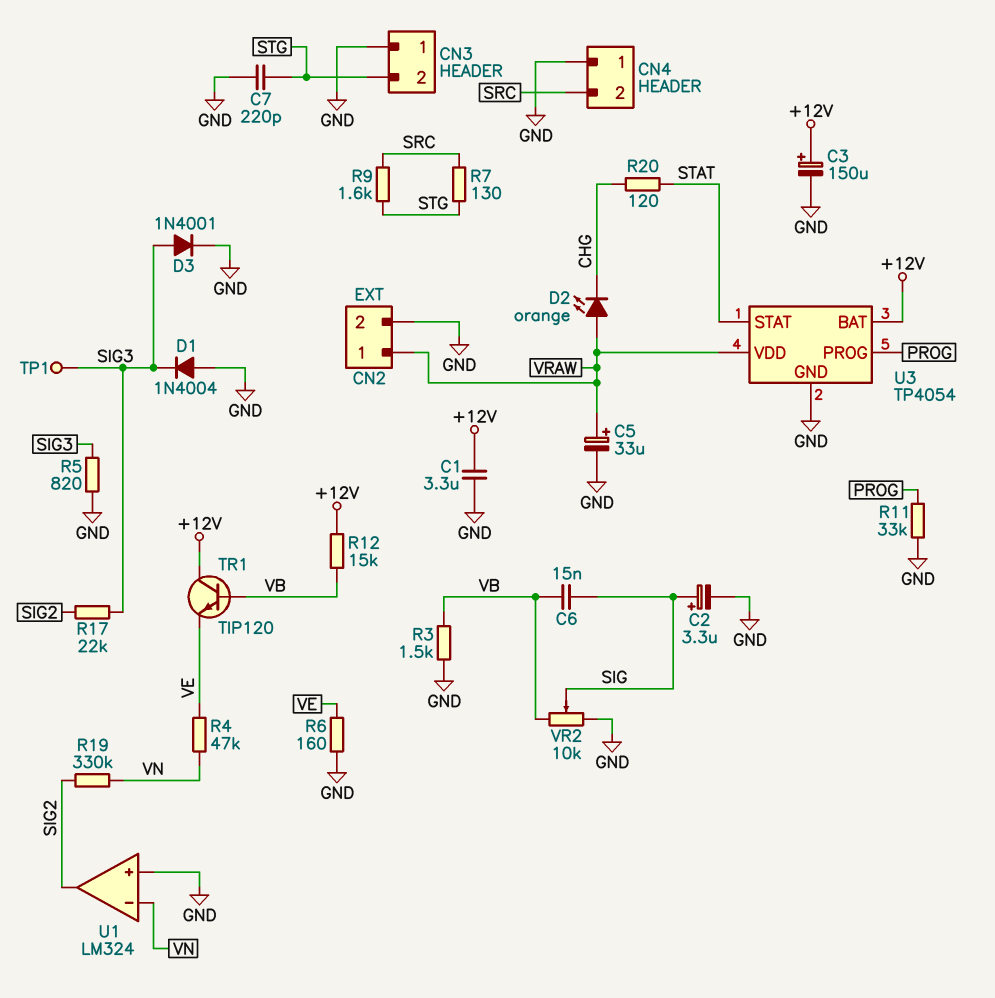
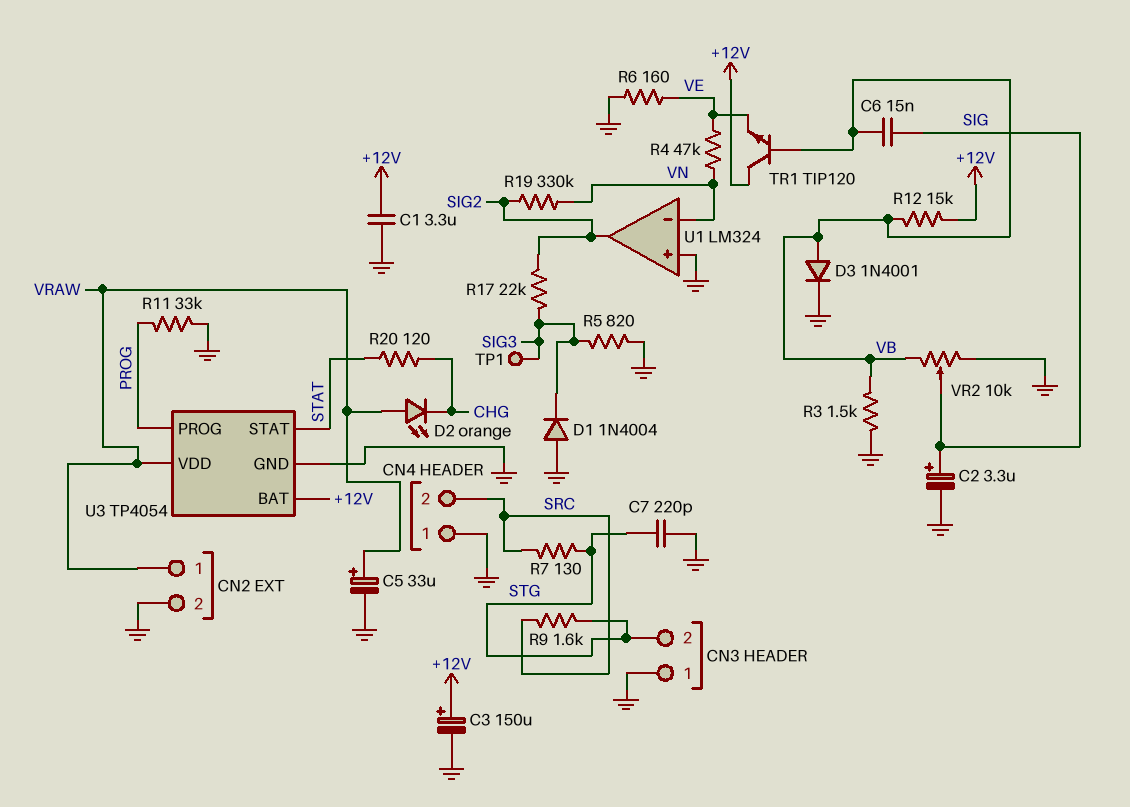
D3: diode 1N4001 (A SIG3, K GND) -> diode 1N4001 (A VB, K GND)

